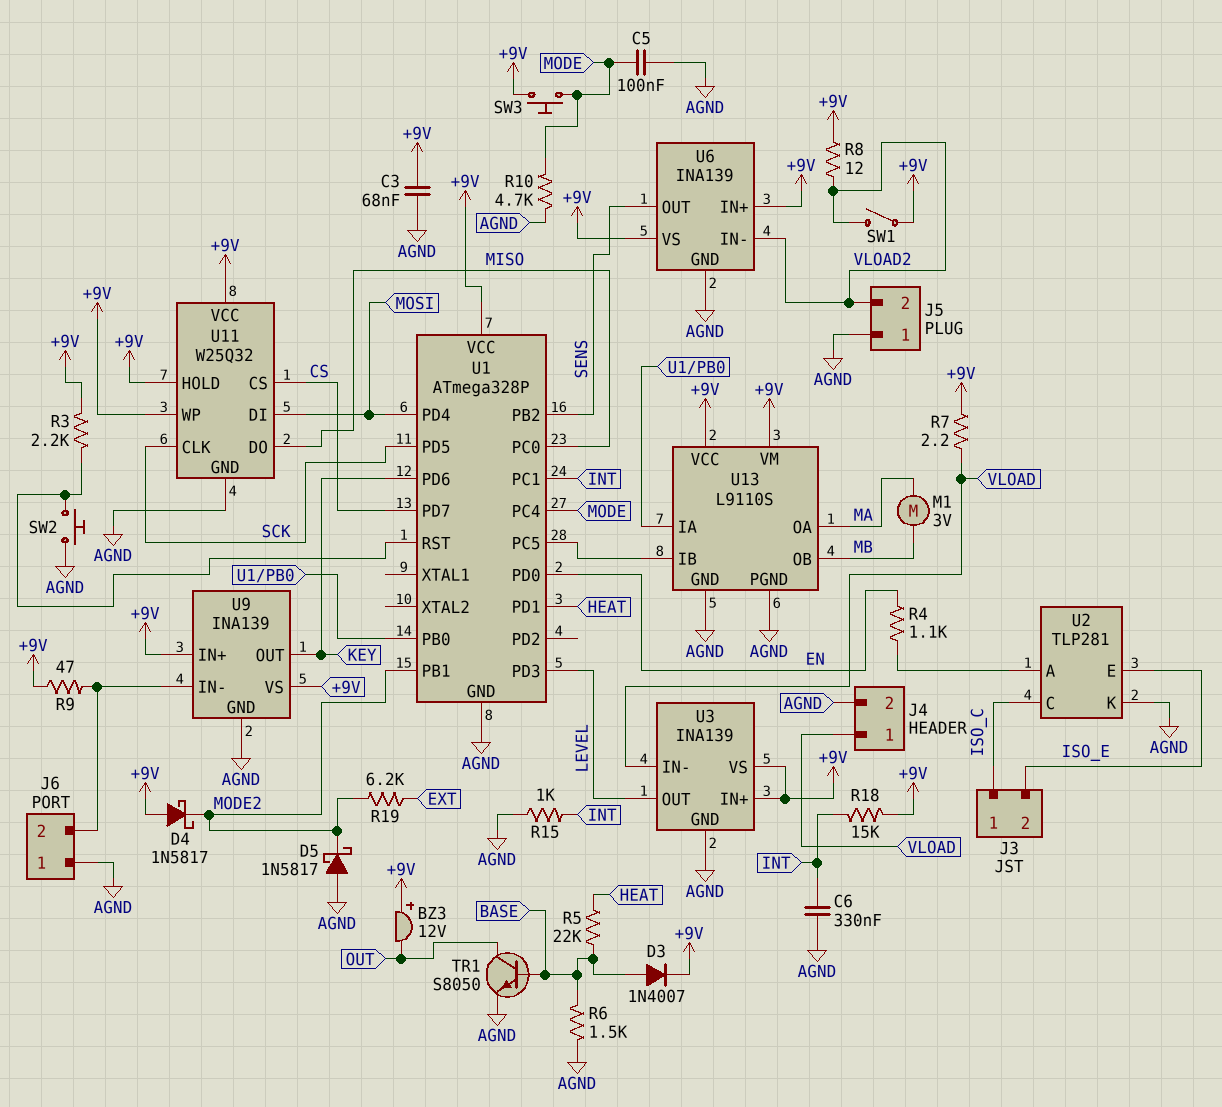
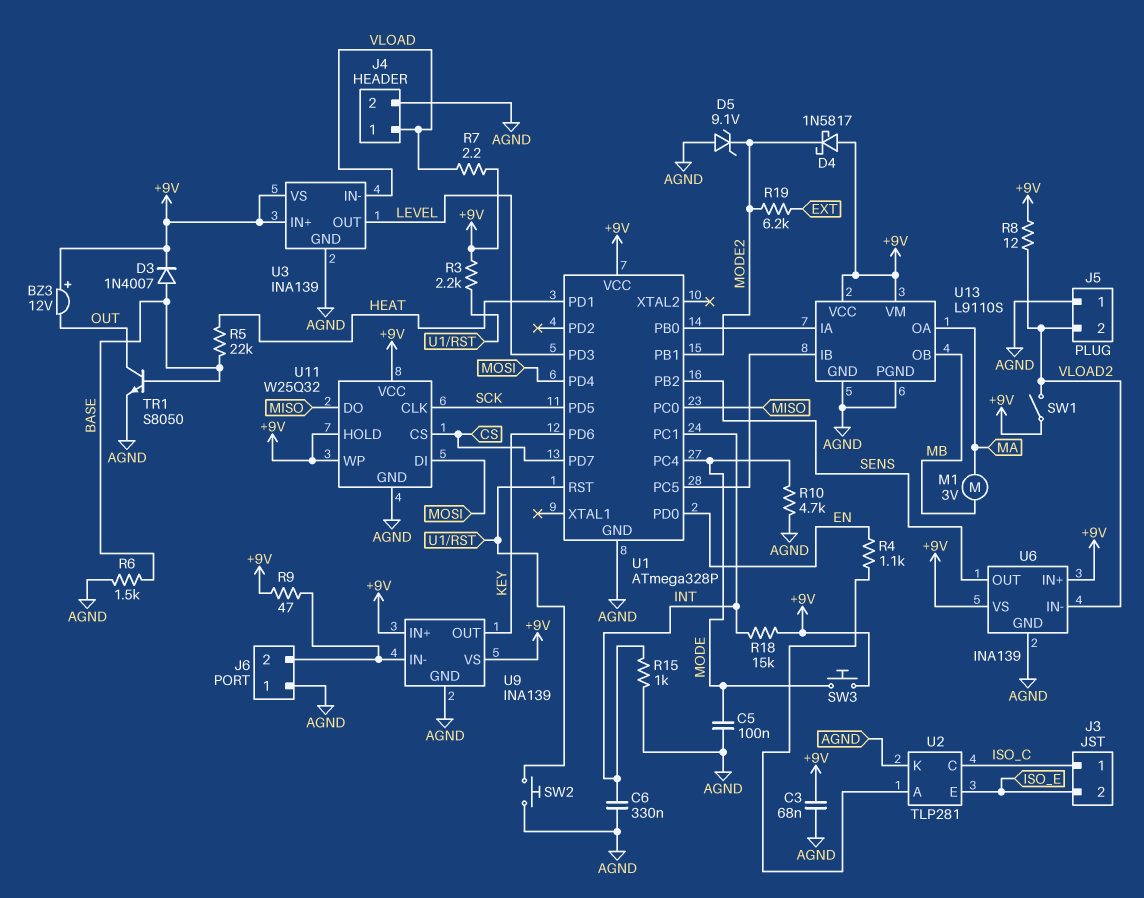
D5: schottky 1N5817 (A AGND, K MODE2) -> zener 9.1V (A AGND, K MODE2)

